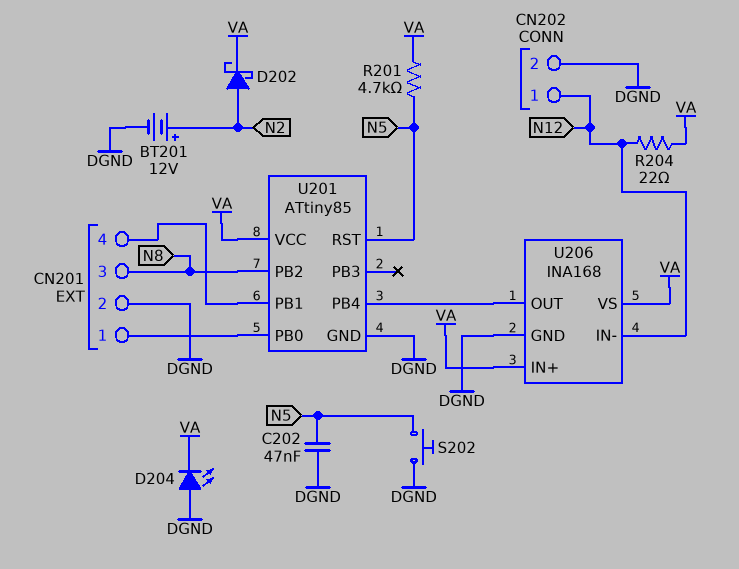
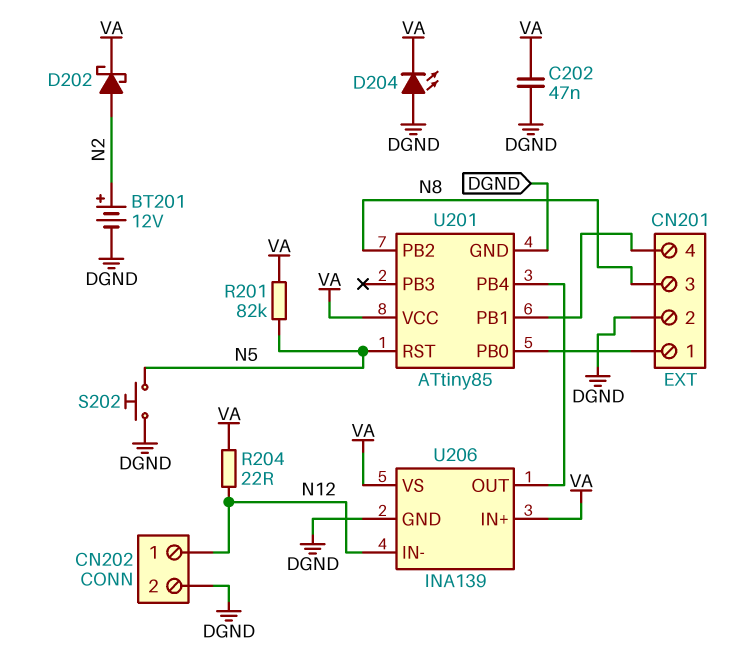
C202: 47nF (DGND, N5) -> 47nF (DGND, VA)
R201: 4.7k (N5, VA) -> 82k (N5, VA)
U206: INA168 -> INA139

